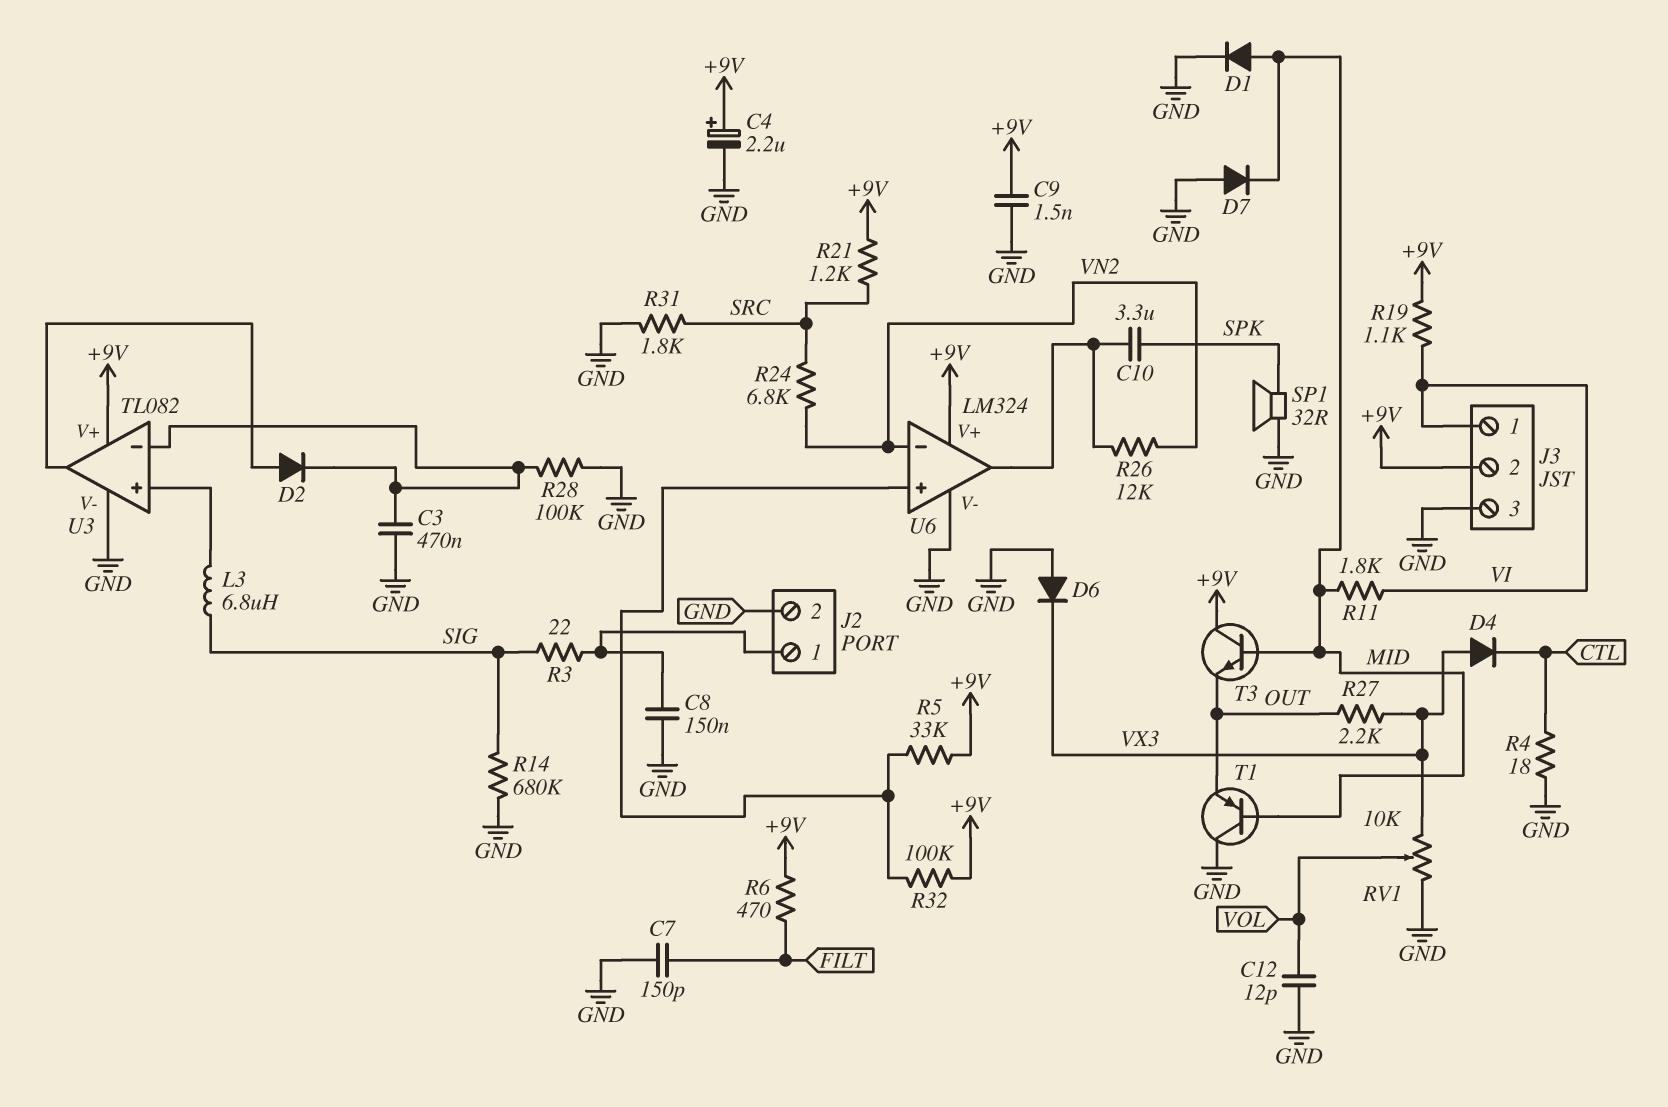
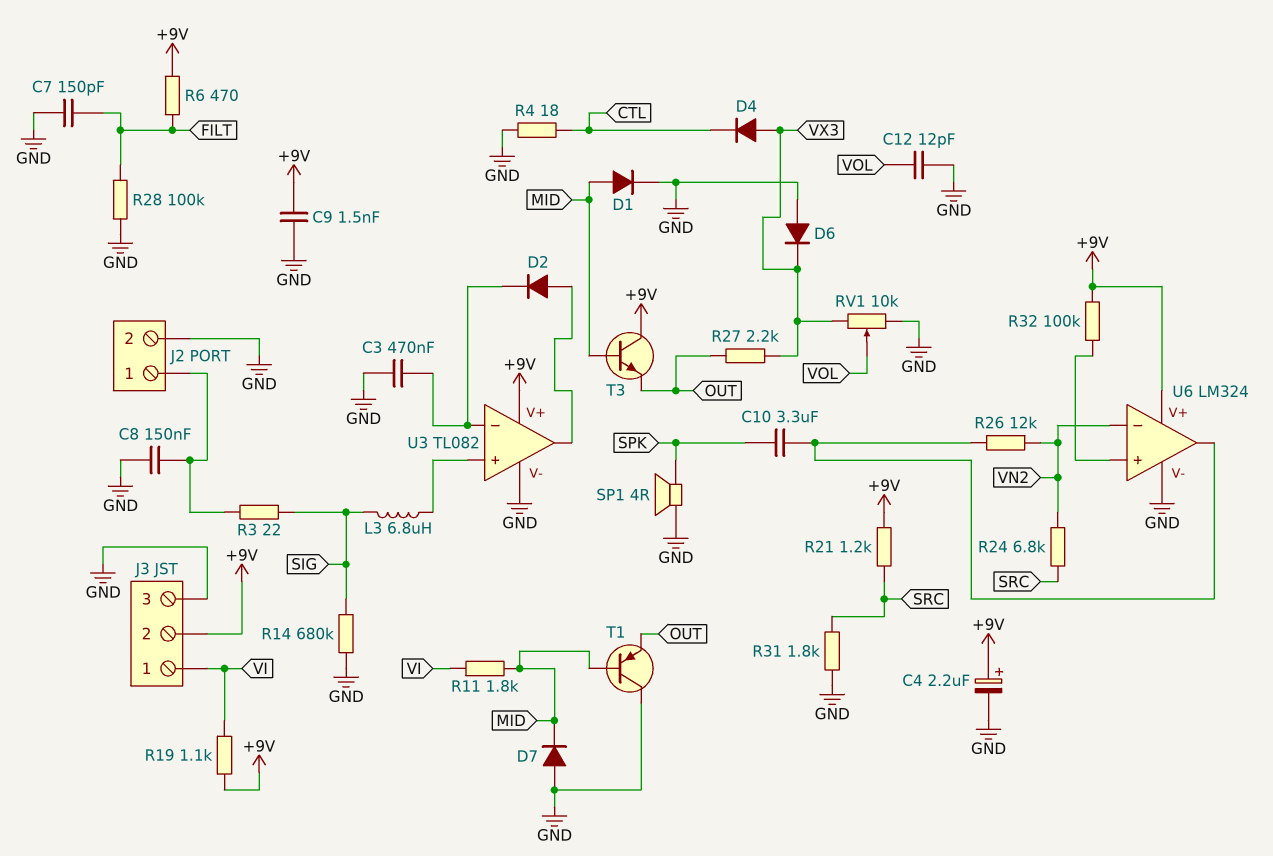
R5: 33k (+9V, U6/in+) -> none
R28: 100k (GND, U3/in-) -> 100k (FILT, GND)
SP1: speaker 32R (GND, SPK) -> speaker 4R (GND, SPK)

